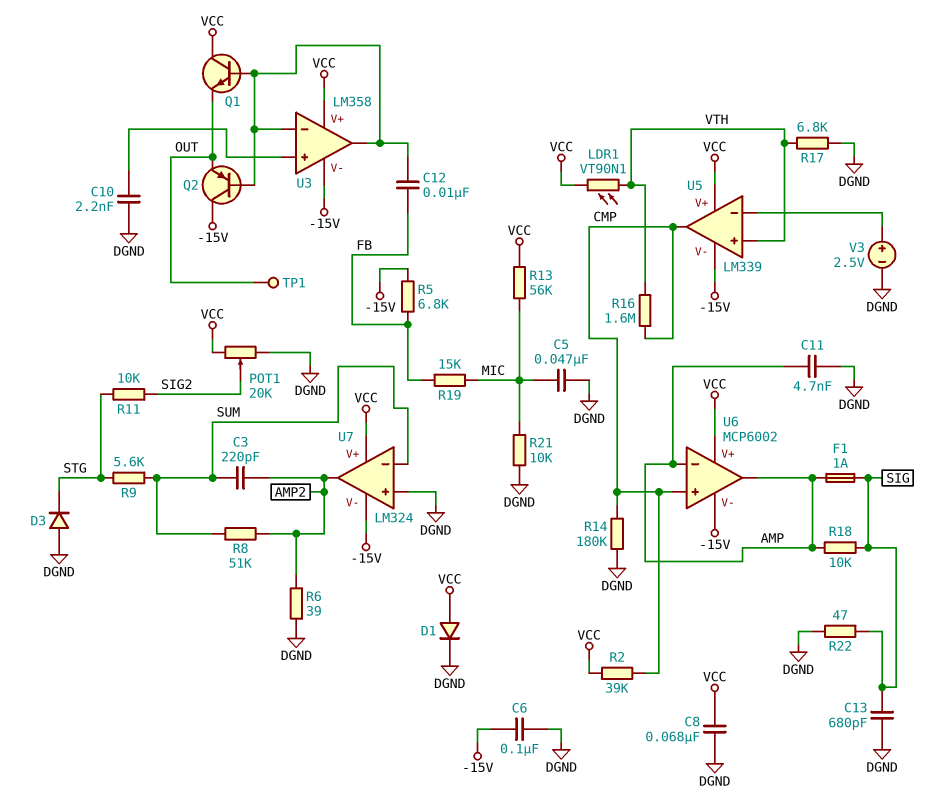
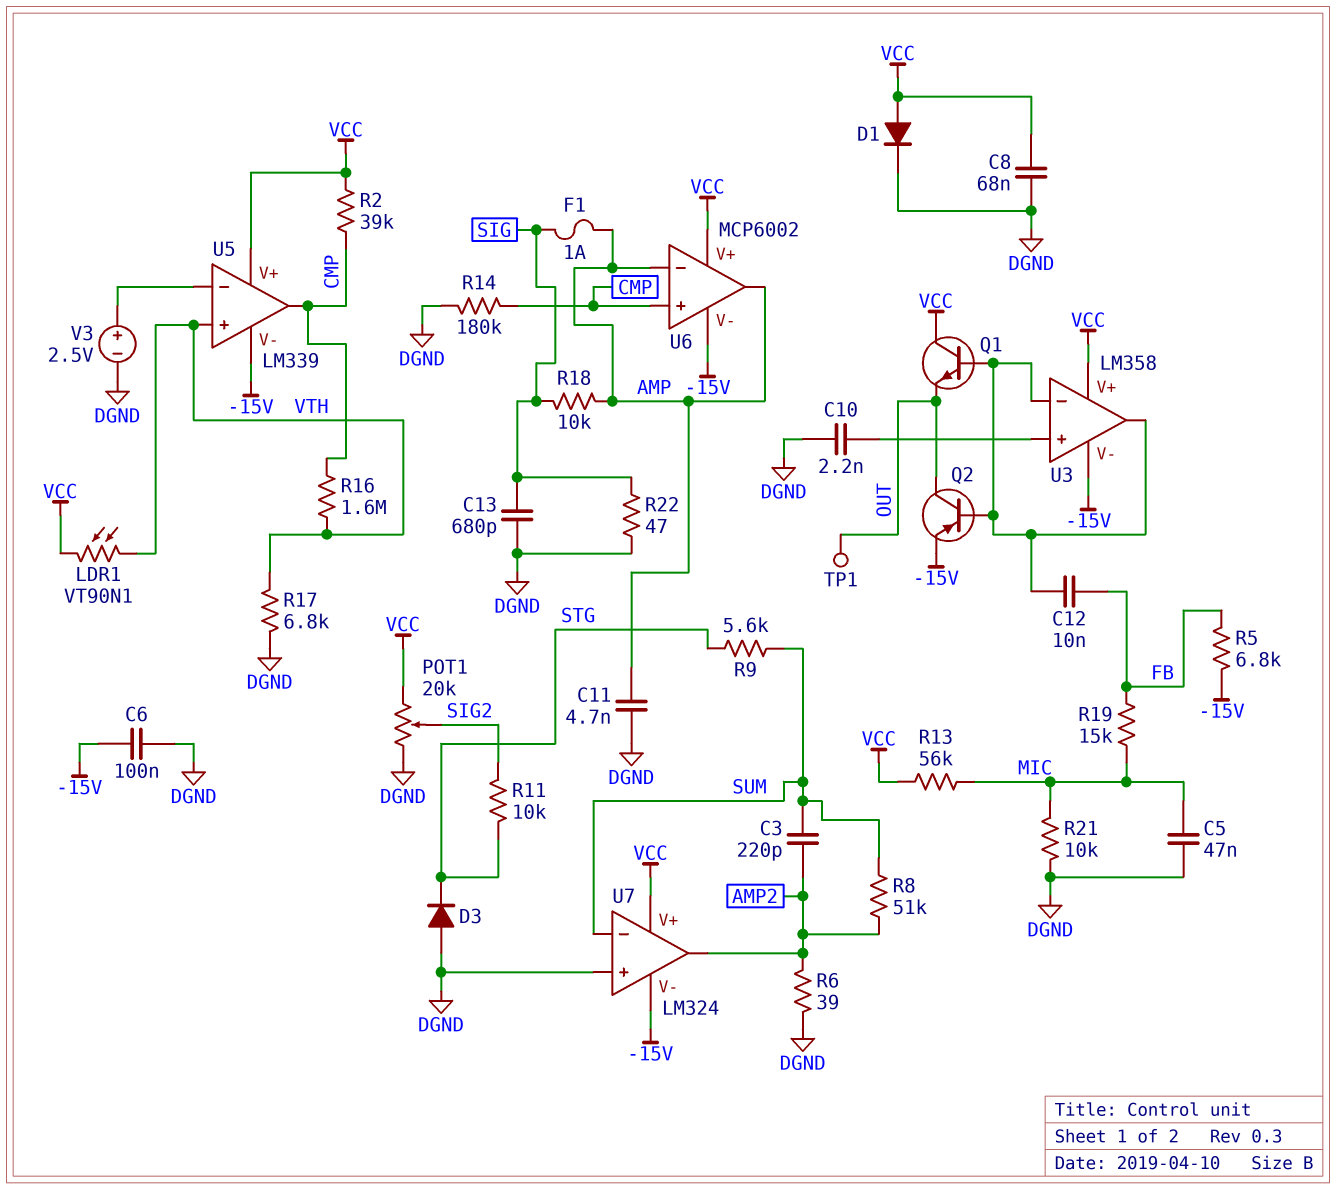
Q2: PNP (B U3/in-, C -15V, E OUT) -> PNP (B U3/in-, C OUT, E -15V)

